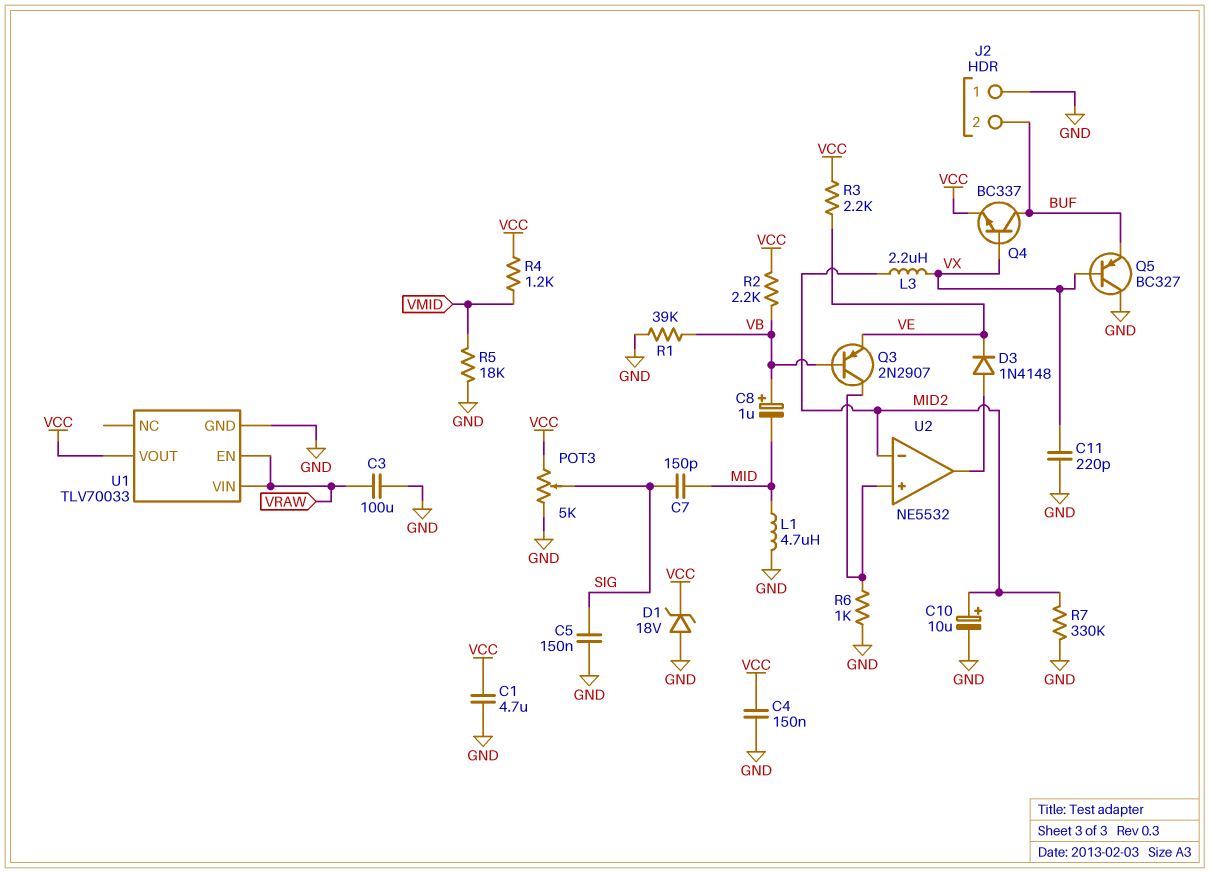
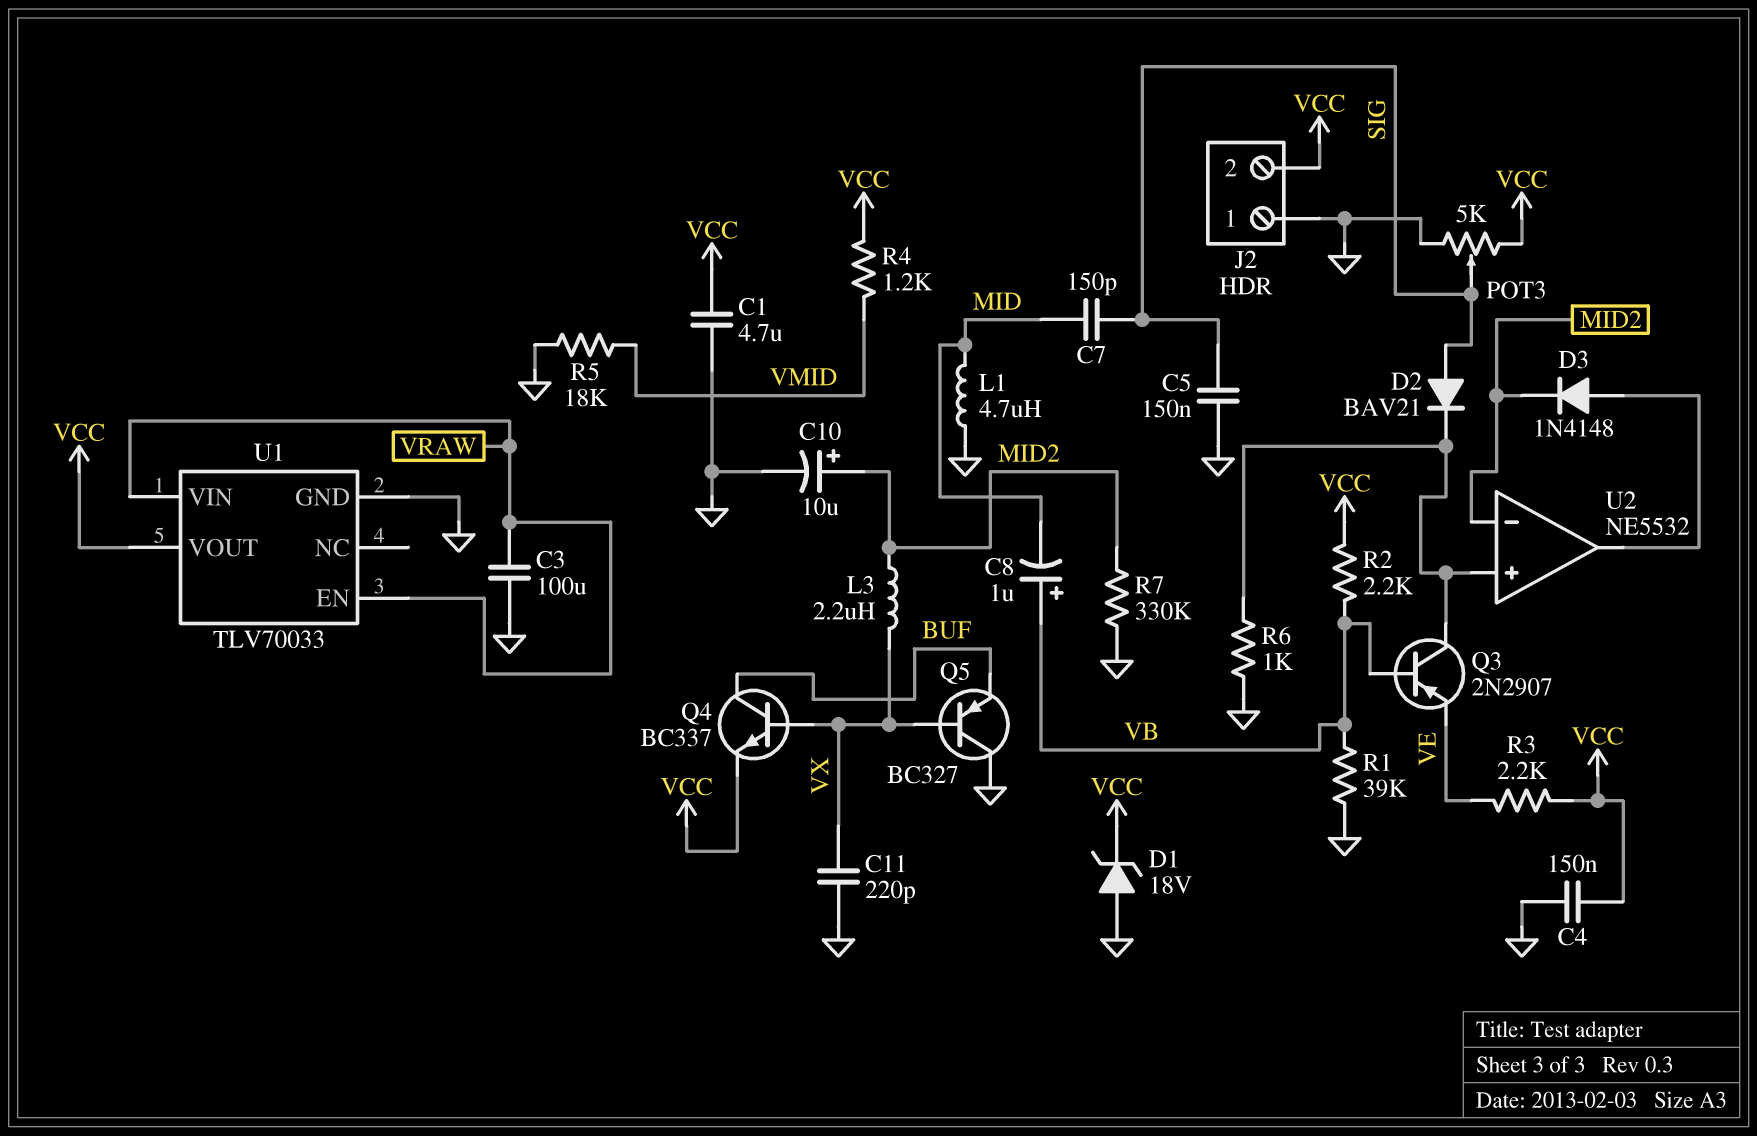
D2: none -> diode BAV21 (A SIG, K U2/in+)
D3: diode 1N4148 (A U2/out, K VE) -> diode 1N4148 (A U2/out, K MID2)
J2 pin 2: BUF -> VCC

